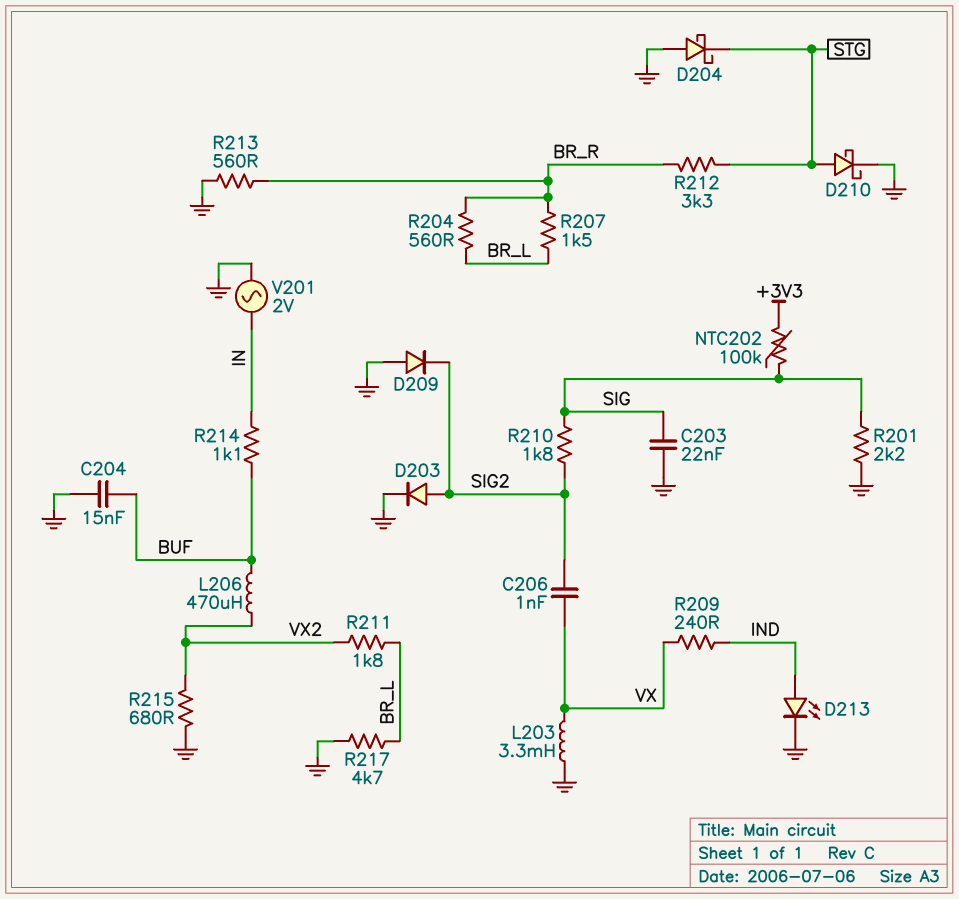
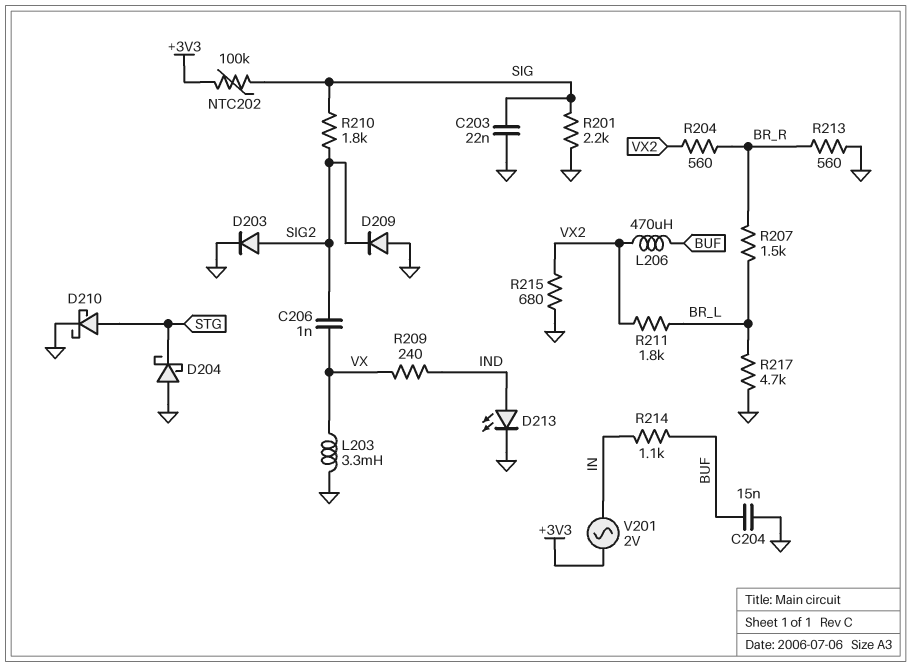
R204: 560 (BR_L, BR_R) -> 560 (BR_R, VX2)
R212: 3.3k (BR_R, STG) -> none
V201: AC 2V (GND, IN) -> AC 2V (+3V3, IN)

